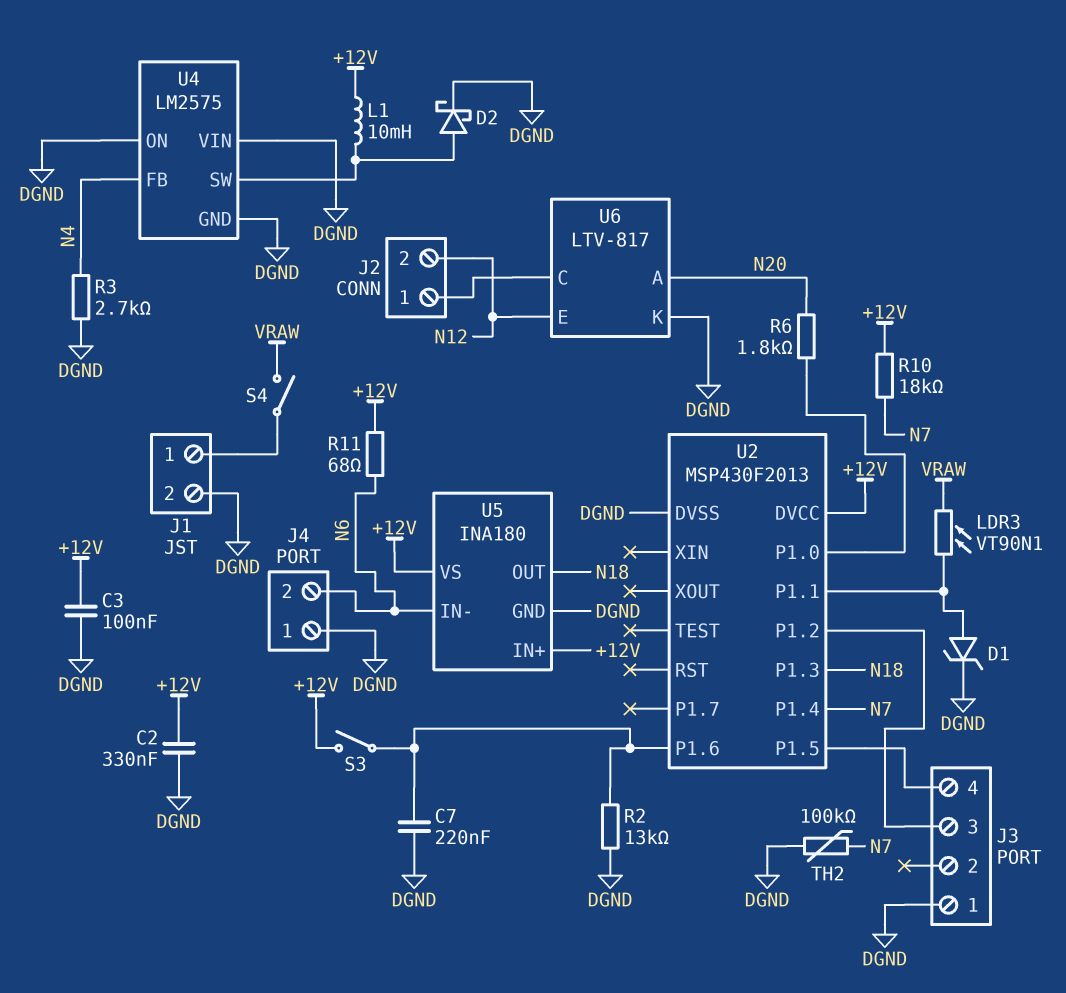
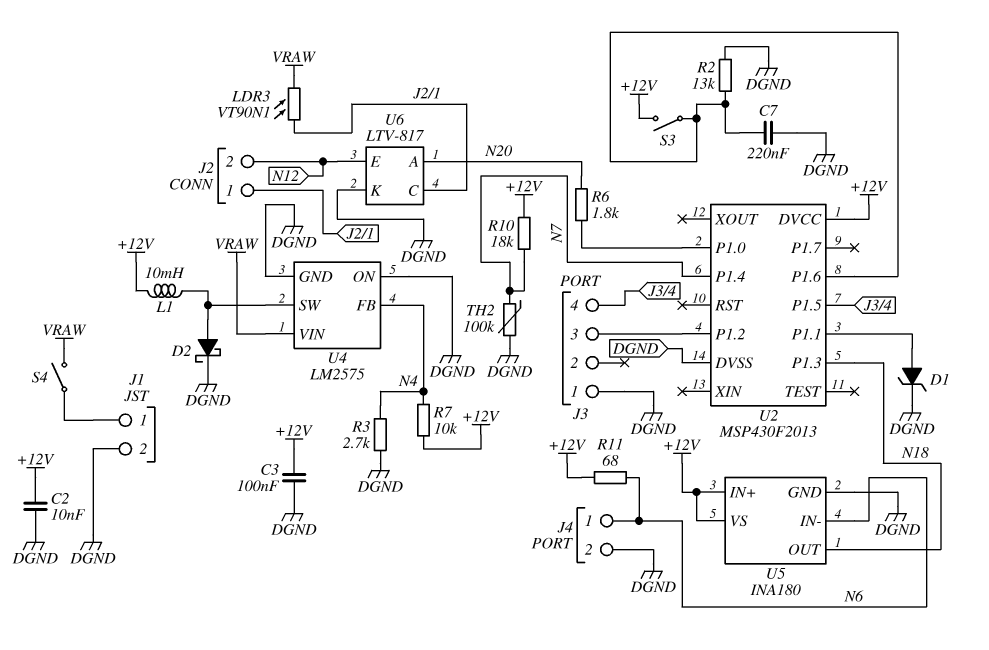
C2: 330nF (+12V, DGND) -> 10nF (+12V, DGND)
J4 pin 1: DGND -> N6
J4 pin 2: N6 -> DGND
LDR3: VT90N1 (U2/P1.1, VRAW) -> VT90N1 (J2/1, VRAW)
R7: none -> 10k (+12V, N4)
U4 pin VIN: DGND -> VRAW

